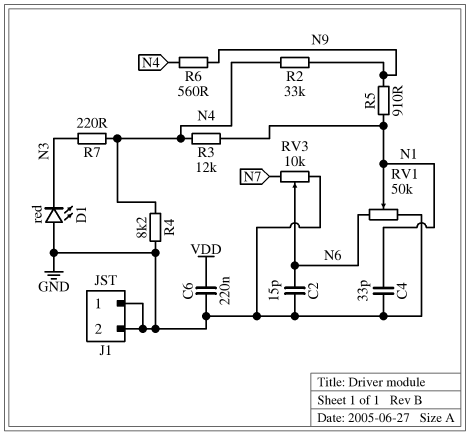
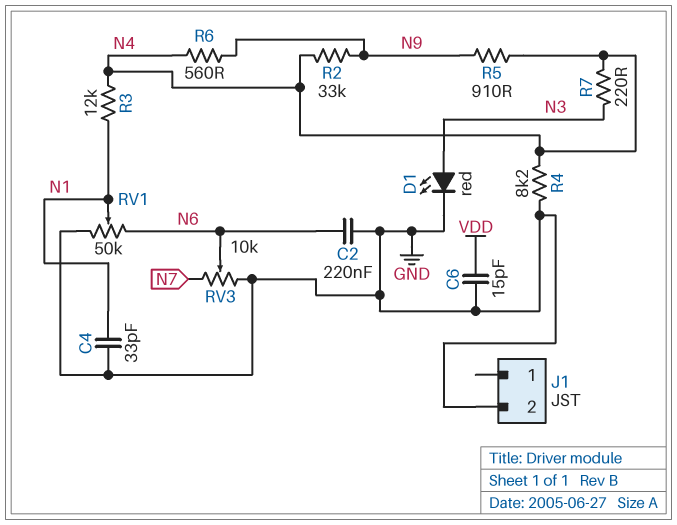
C2: 15pF (GND, N6) -> 220nF (GND, N6)
C6: 220nF (GND, VDD) -> 15pF (GND, VDD)
D1: LED red (A GND, K N3) -> LED red (A N3, K GND)
J1 pin 1: GND -> none
R5: 910 (N1, N9) -> 910 (N4, N9)

